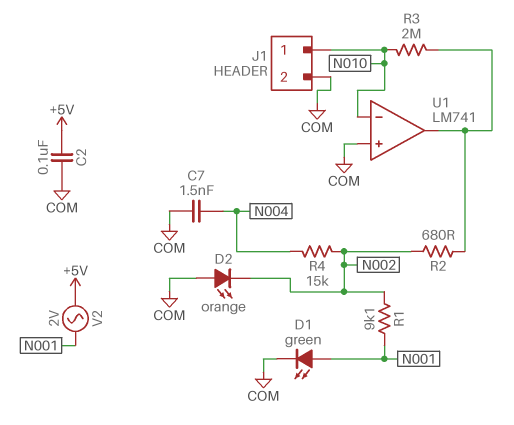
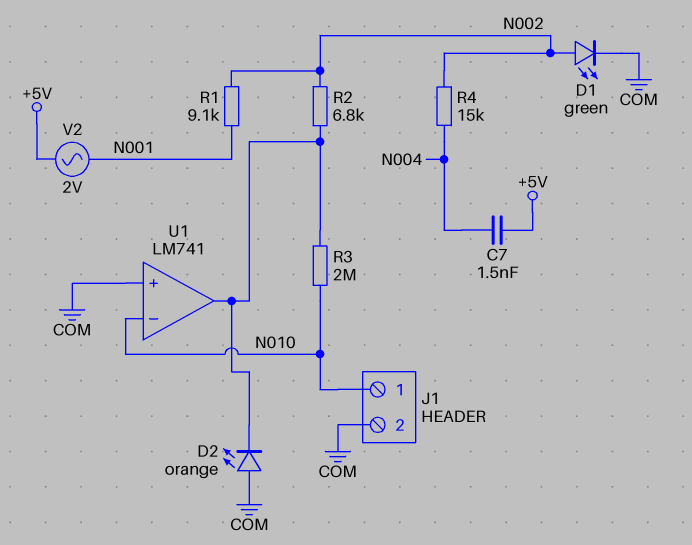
C2: 100nF (+5V, COM) -> none
C7: 1.5nF (COM, N004) -> 1.5nF (+5V, N004)
D1: LED green (A N001, K COM) -> LED green (A N002, K COM)
D2: LED orange (A COM, K N002) -> LED orange (A COM, K U1/out)
R2: 680 (N002, U1/out) -> 6.8k (N002, U1/out)

